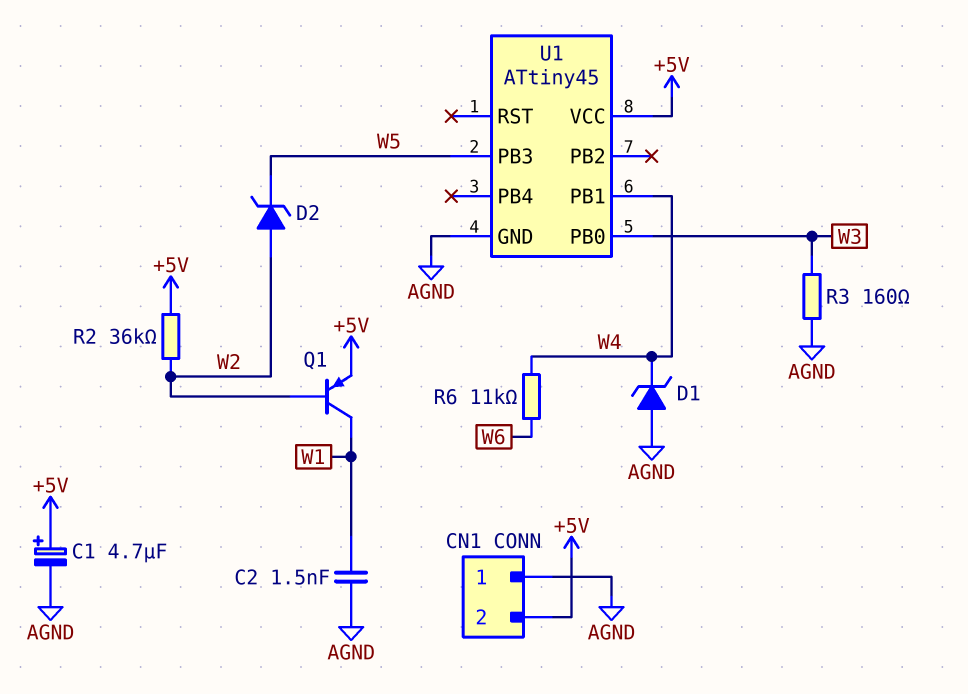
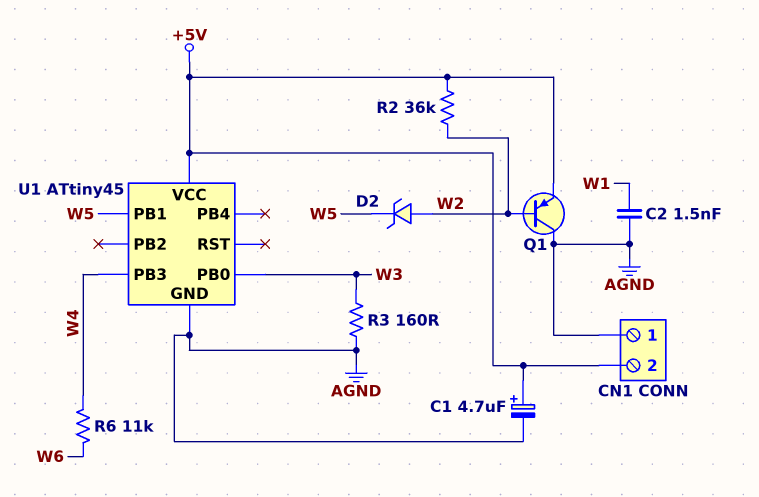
D1: zener (A AGND, K W4) -> none
Q1: PNP (B W2, C W1, E +5V) -> PNP (B W2, C AGND, E +5V)
U1 pin PB1: W4 -> W5
U1 pin PB3: W5 -> W4

